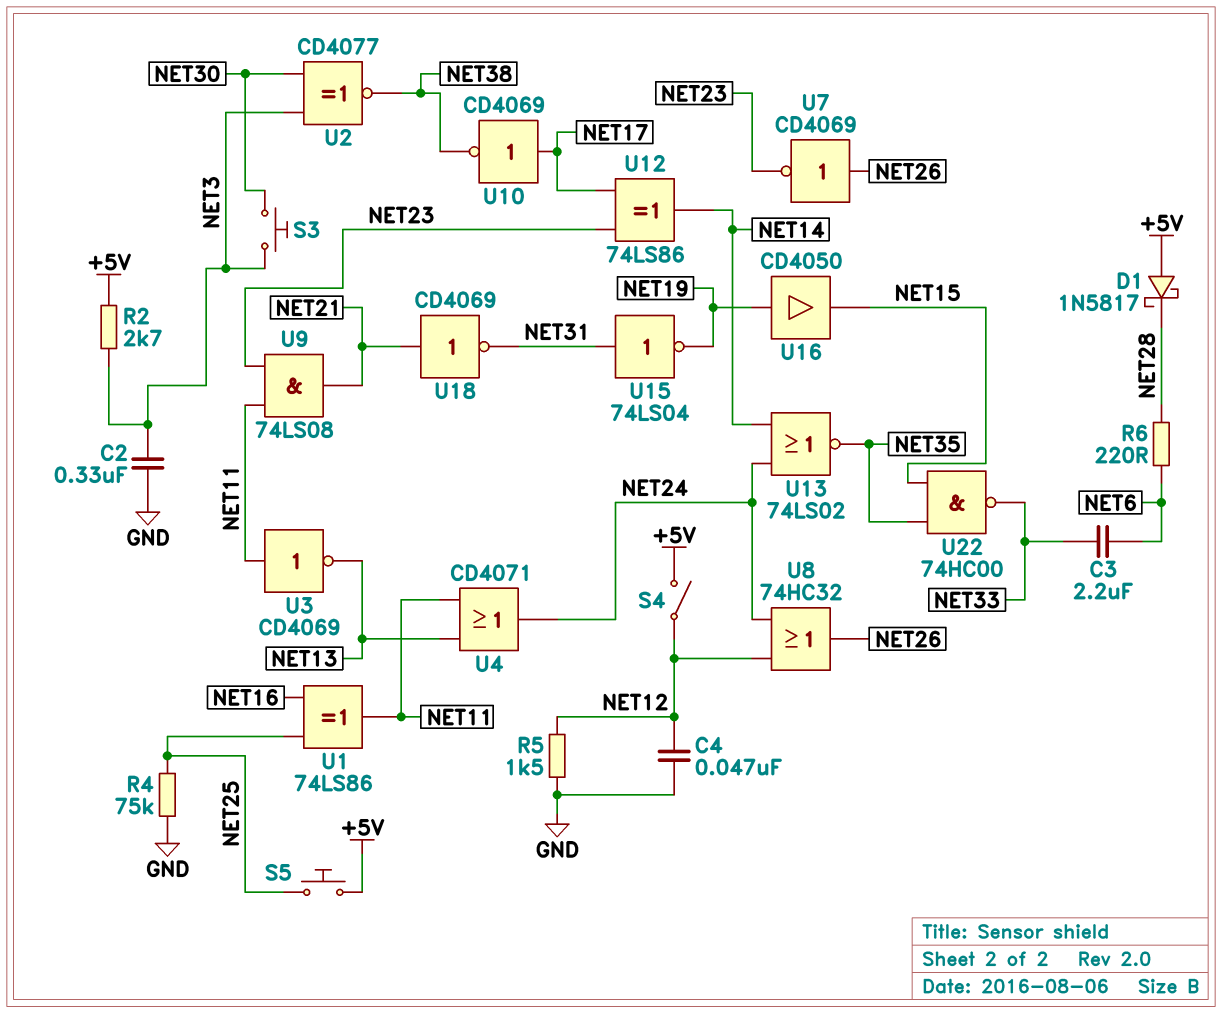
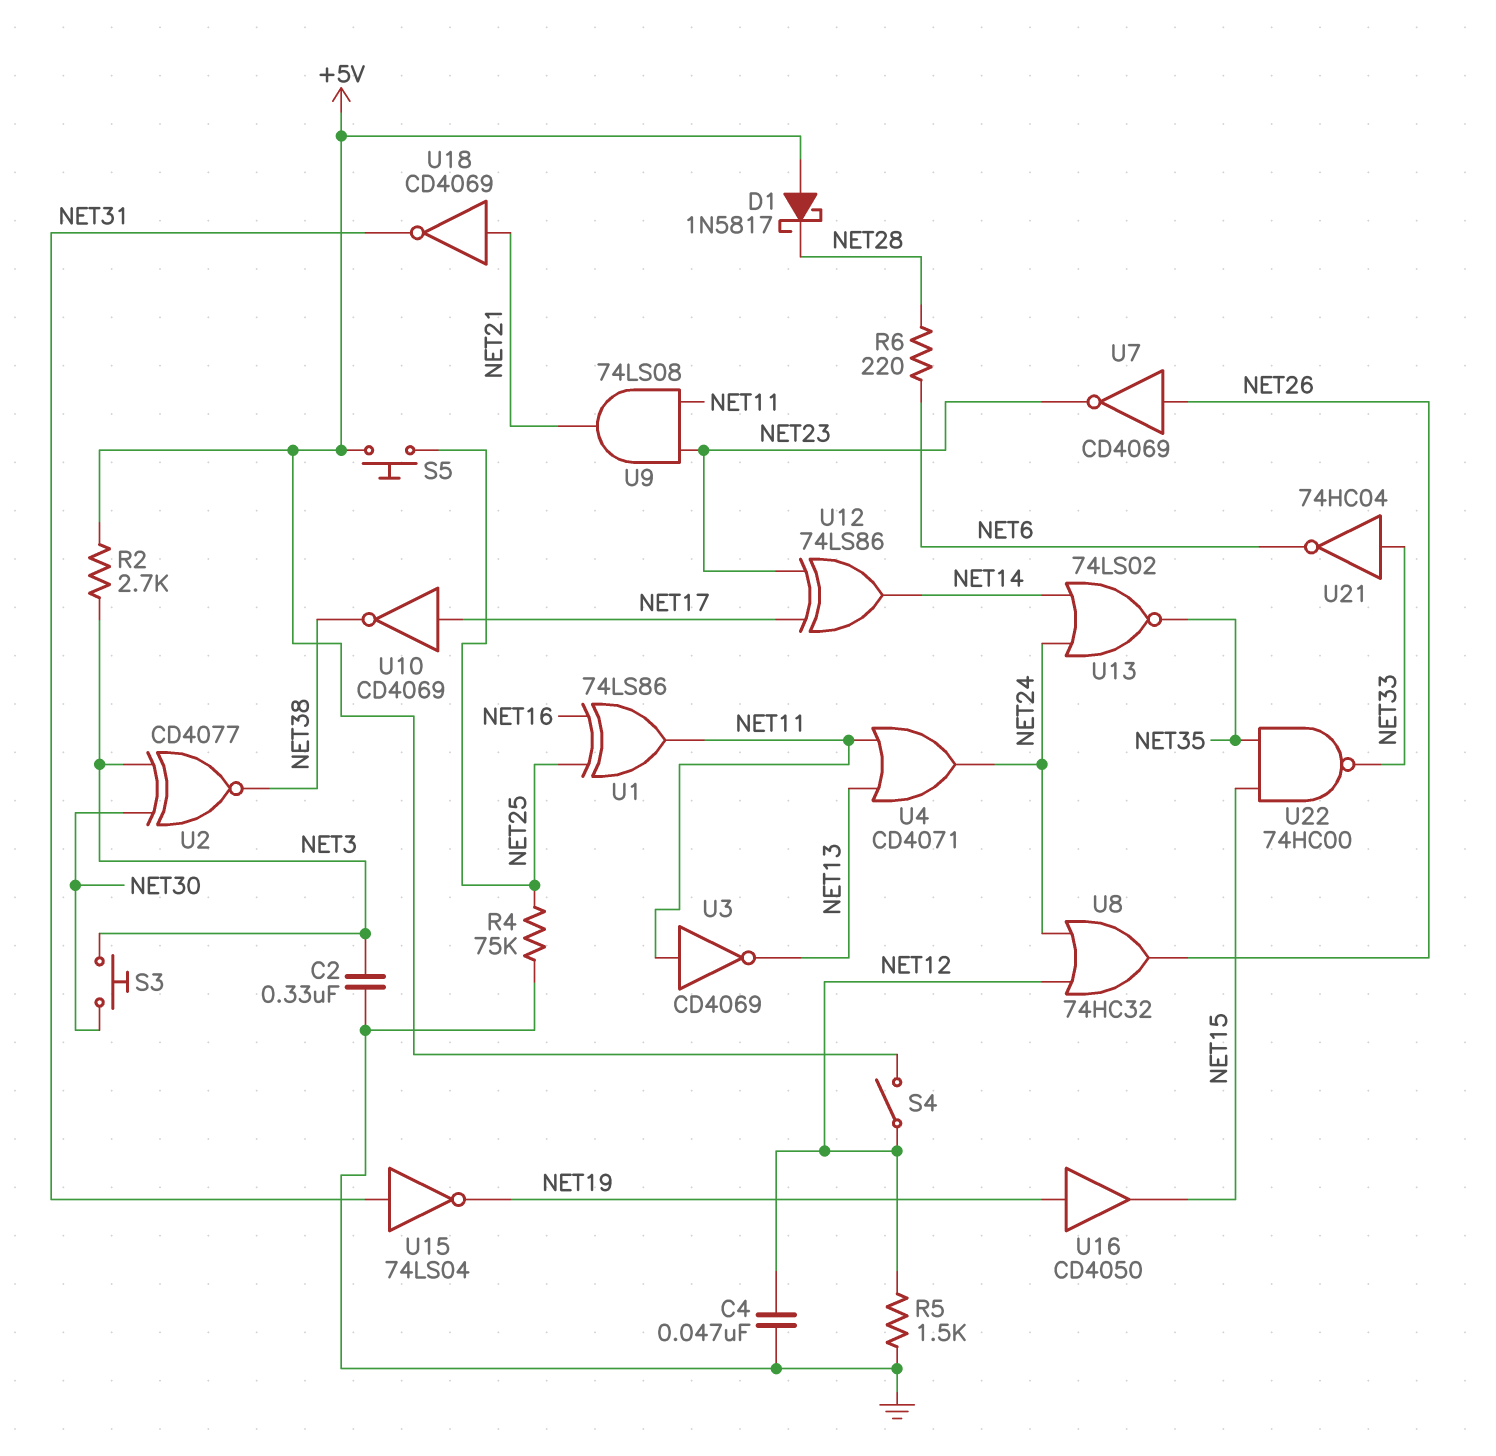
C3: 2.2uF (NET6, NET33) -> none
U21: none -> NOT 74HC04 (in NET33, out NET6)

